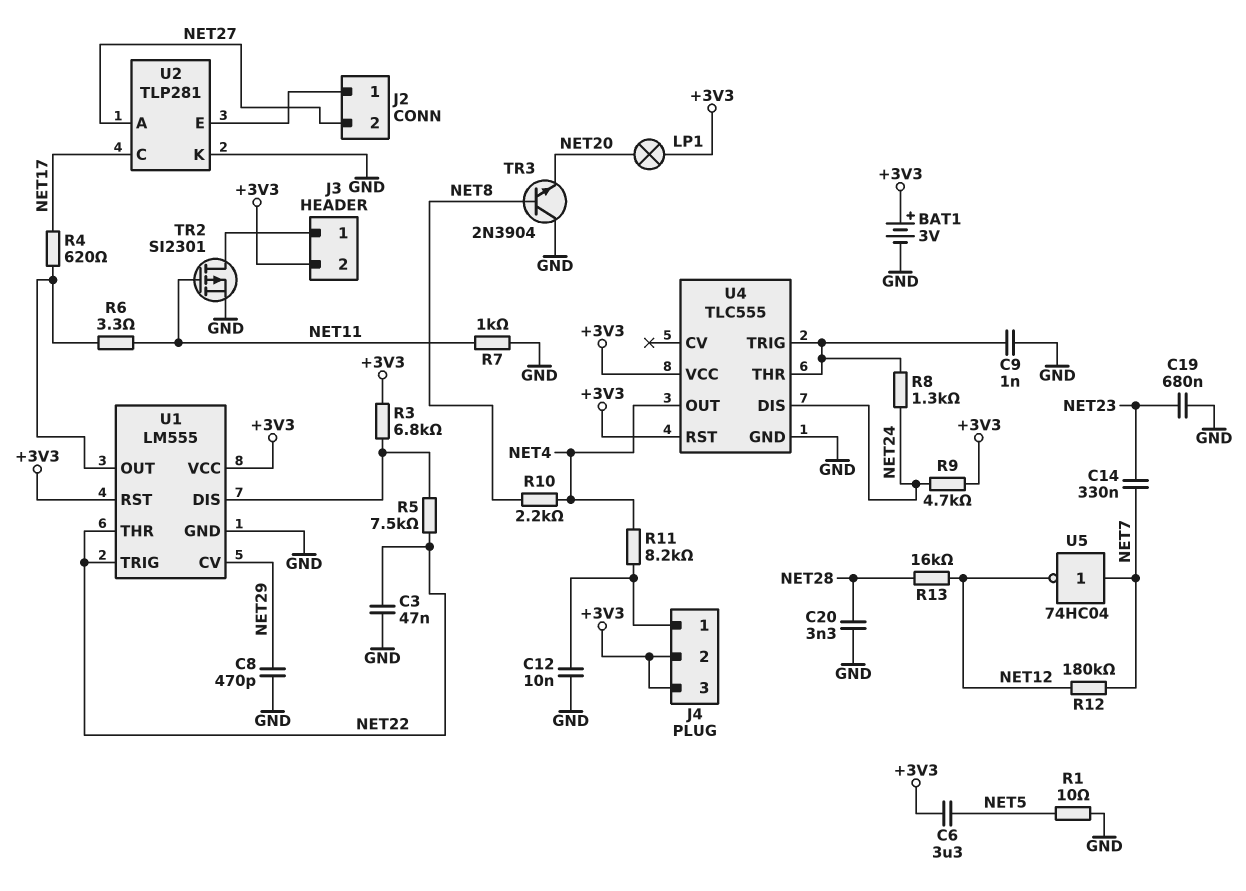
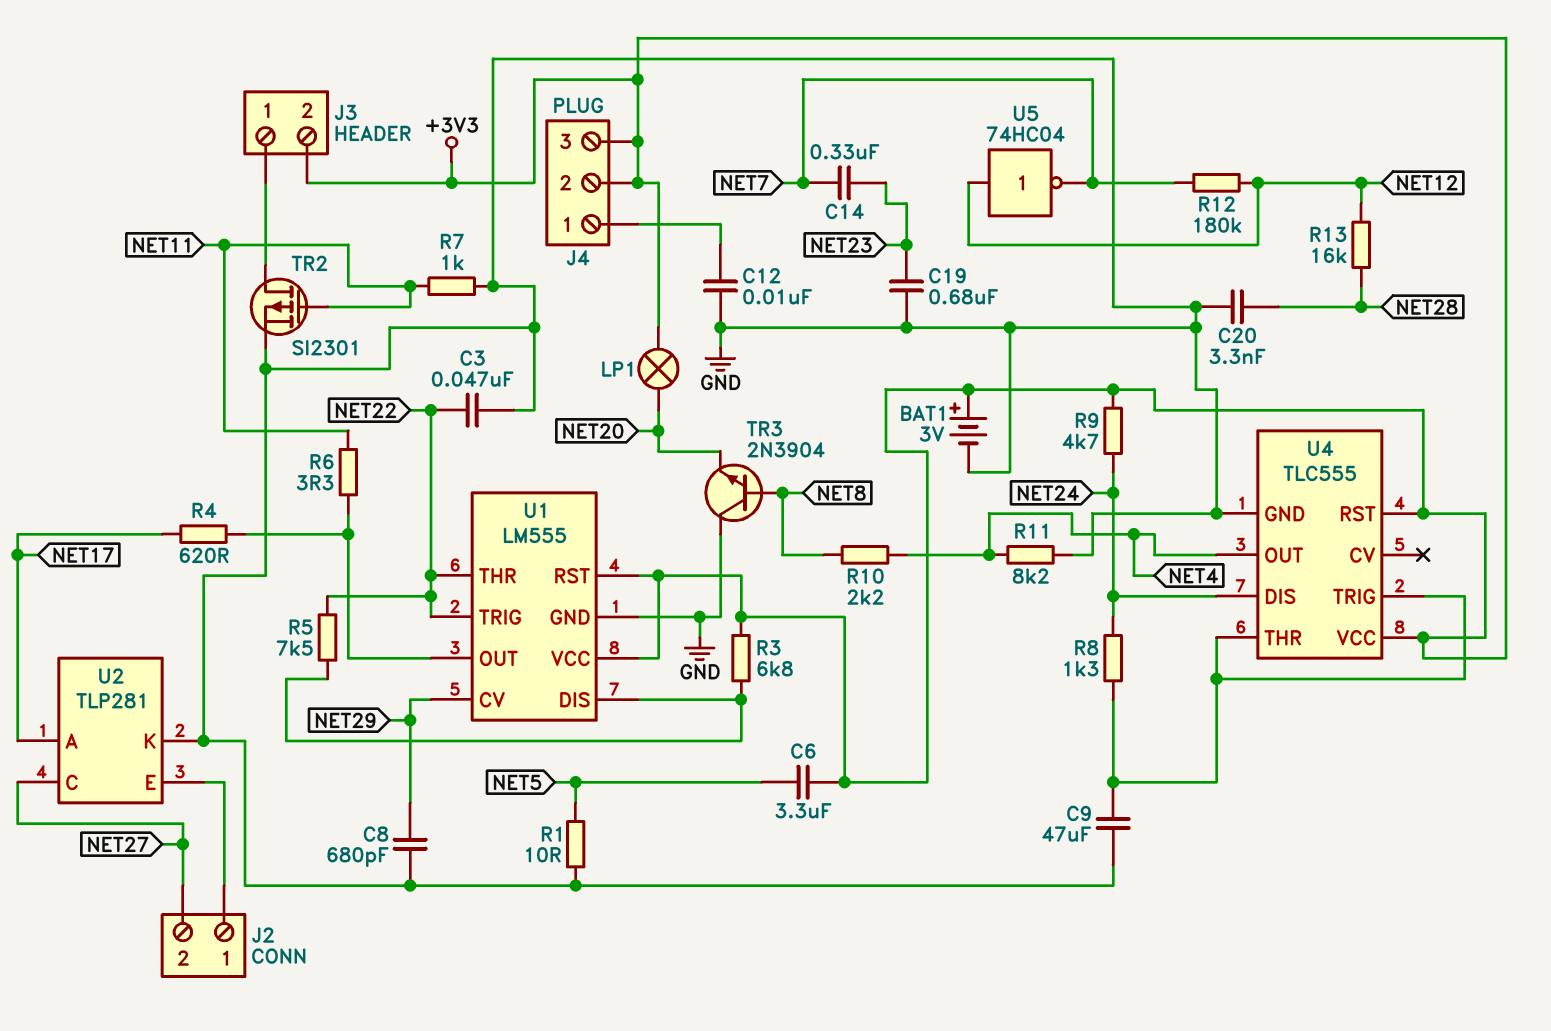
C8: 470pF (GND, NET29) -> 680pF (GND, NET29)
C9: 1nF (GND, U4/THR) -> 47uF (GND, U4/THR)
R11: 8.2k (J4/1, NET4) -> 8.2k (GND, NET4)
U2 pin A: NET27 -> NET17
U2 pin C: NET17 -> NET27
U5: NOT 74HC04 (in NET7, out NET12) -> NOT 74HC04 (in NET12, out NET7)

